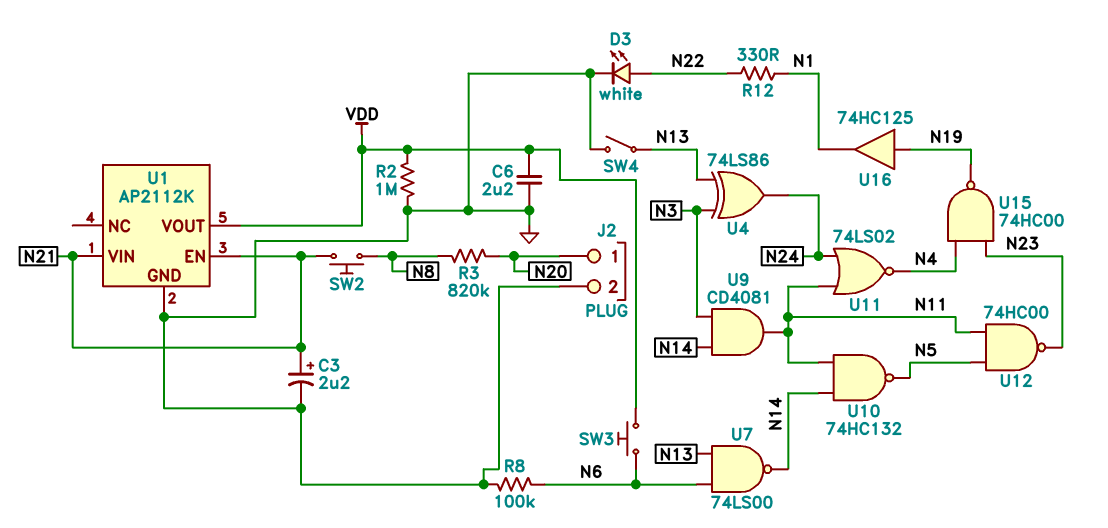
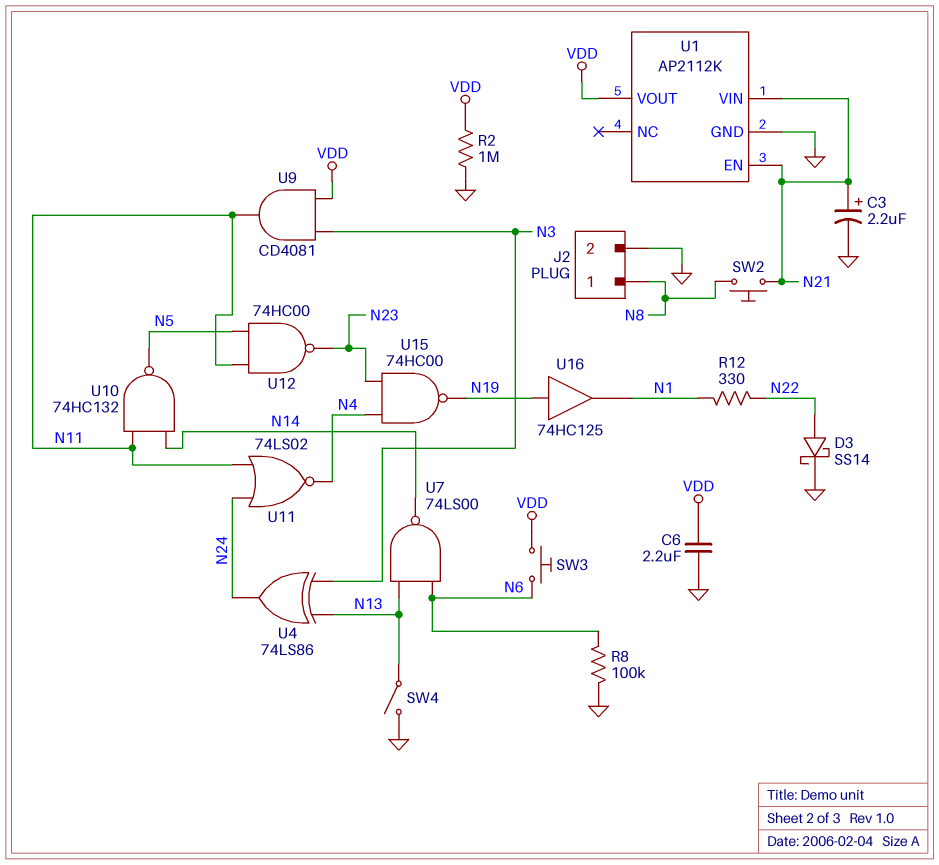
D3: LED white (A N22, K GND) -> schottky SS14 (A N22, K GND)
J2 pin 1: N20 -> N8
R3: 820k (N8, N20) -> none
U9: AND CD4081 (in N3, in N14, out N11) -> AND CD4081 (in N3, in VDD, out N11)

